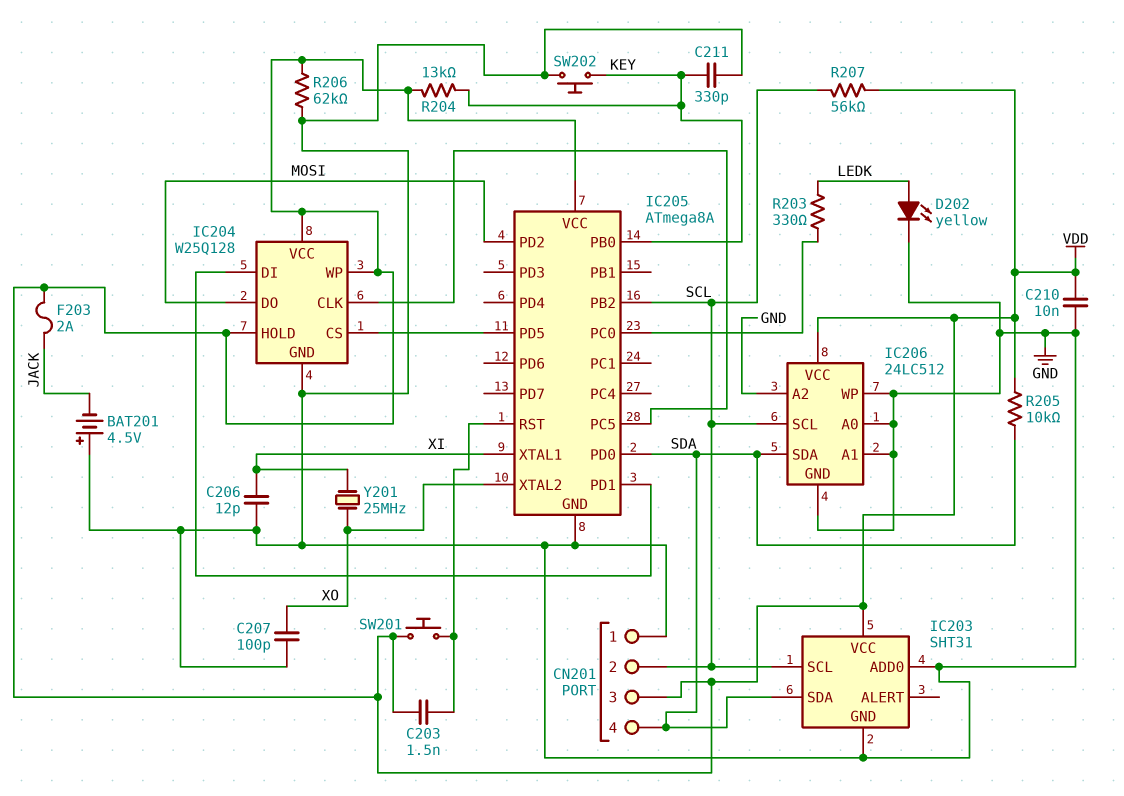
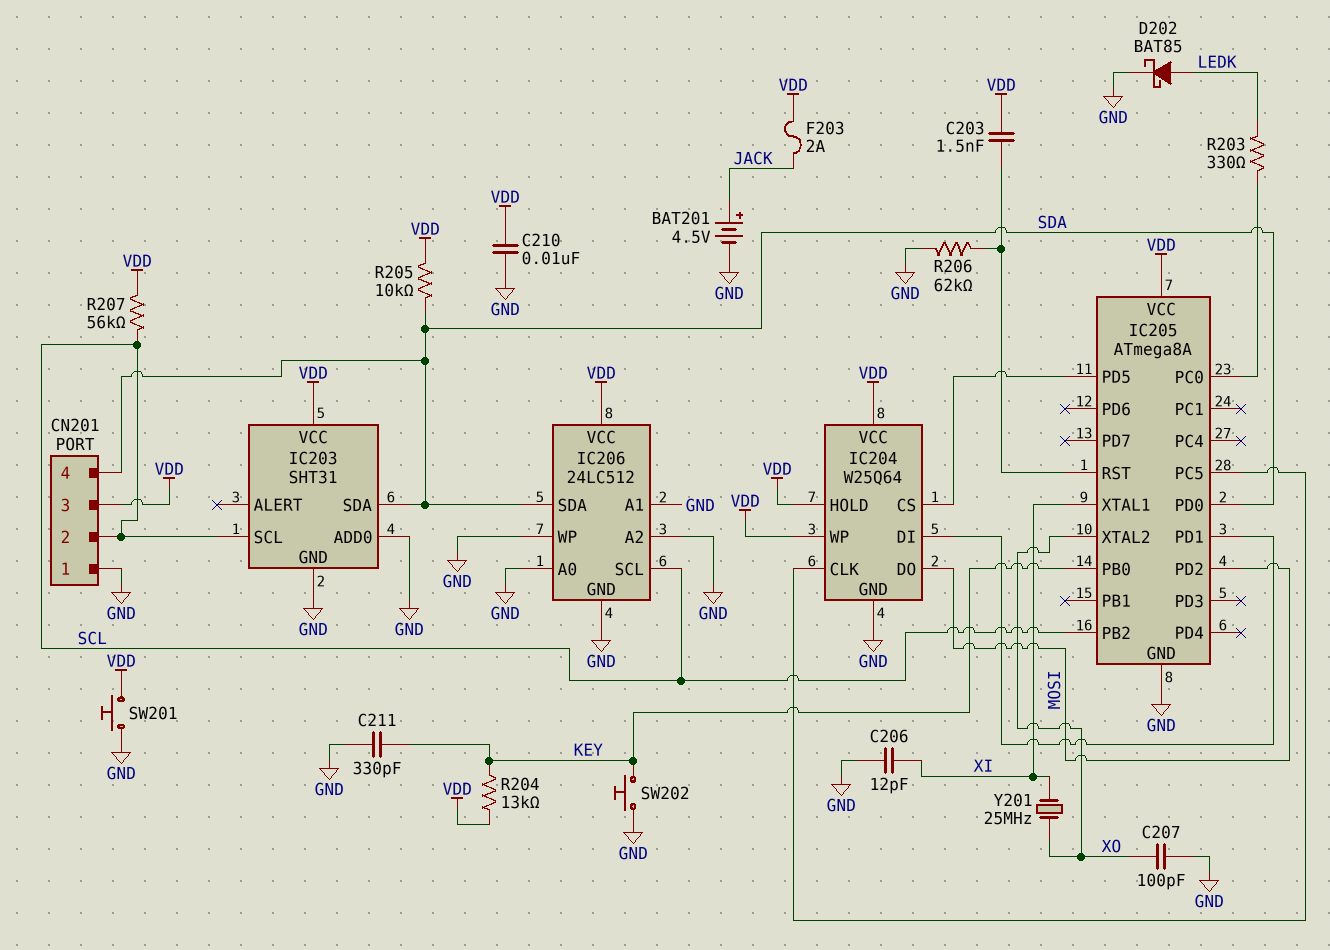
BAT201: 4.5V (plus GND, minus JACK) -> 4.5V (plus JACK, minus GND)
D202: LED yellow (A LEDK, K GND) -> schottky BAT85 (A LEDK, K GND)
IC204: W25Q128 -> W25Q64
R206: 62k (GND, VDD) -> 62k (GND, IC205/RST)
SW201: button (IC205/RST, VDD) -> button (GND, VDD)

